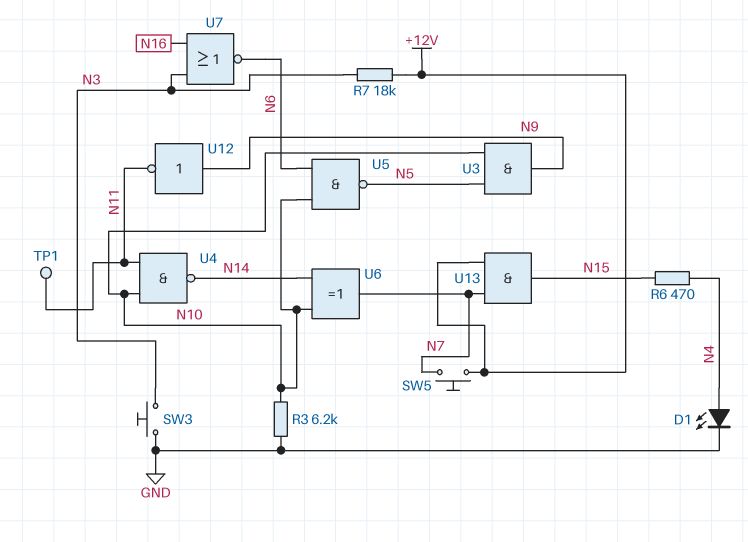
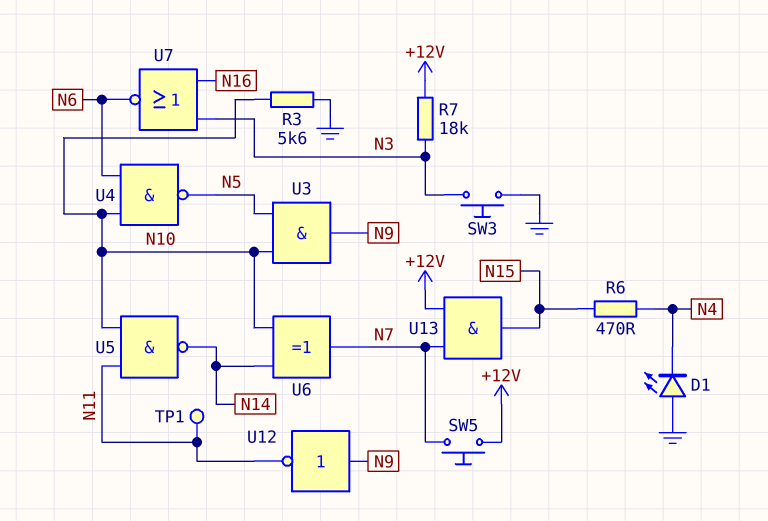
D1: LED (A N4, K GND) -> LED (A GND, K N4)
R3: 6.2k (GND, N10) -> 5.6k (GND, N10)
U4: NAND (in N10, in N11, out N14) -> NAND (in N6, in N10, out N5)
U5: NAND (in N6, in N10, out N5) -> NAND (in N10, in N11, out N14)

